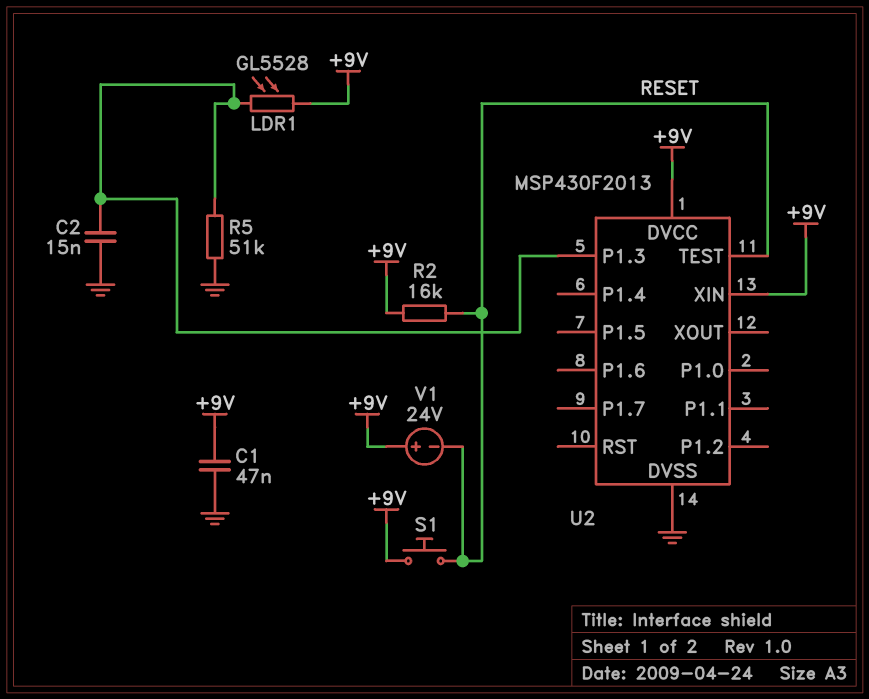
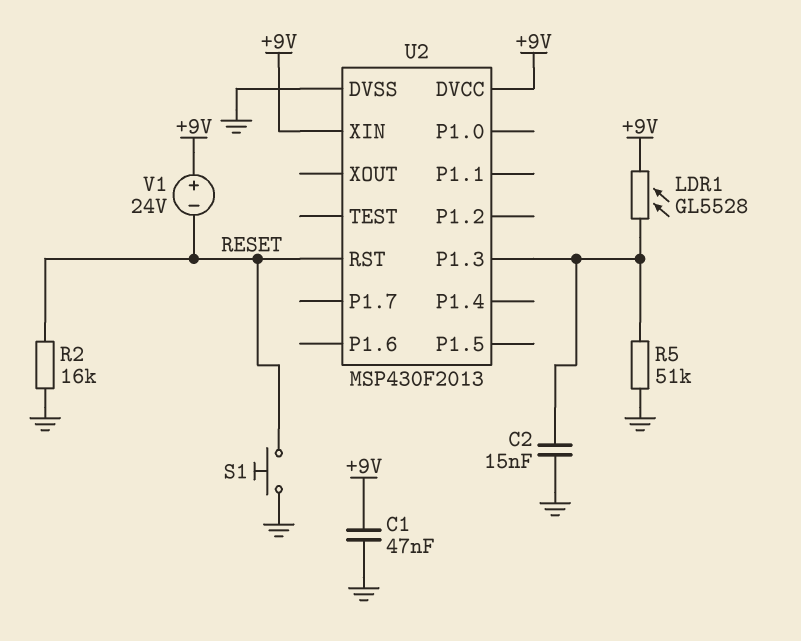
R2: 16k (+9V, RESET) -> 16k (GND, RESET)
S1: button (+9V, RESET) -> button (GND, RESET)
U2 pin RST: none -> RESET
U2 pin TEST: RESET -> none

